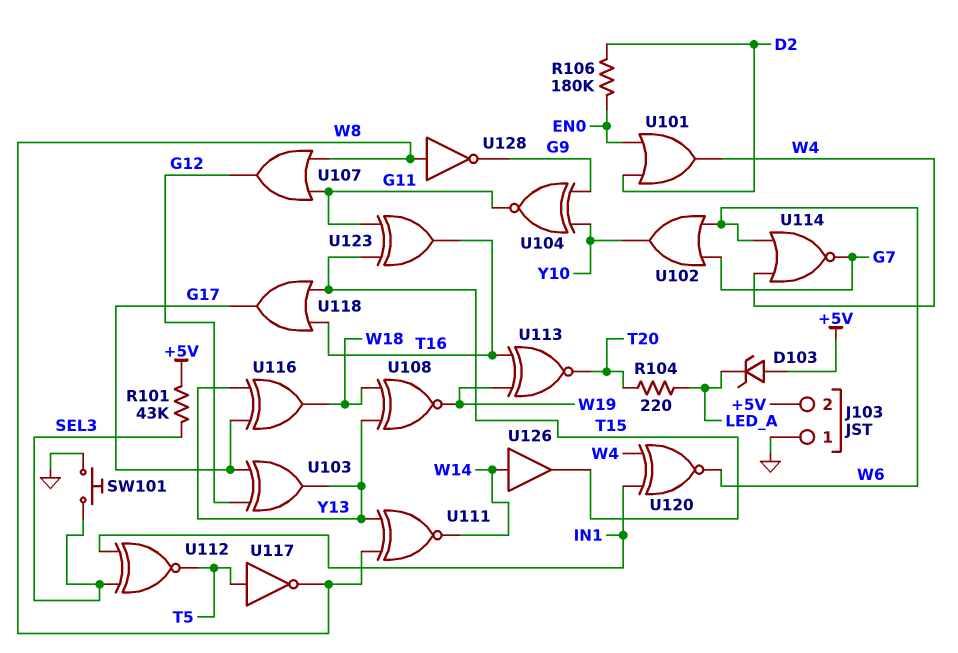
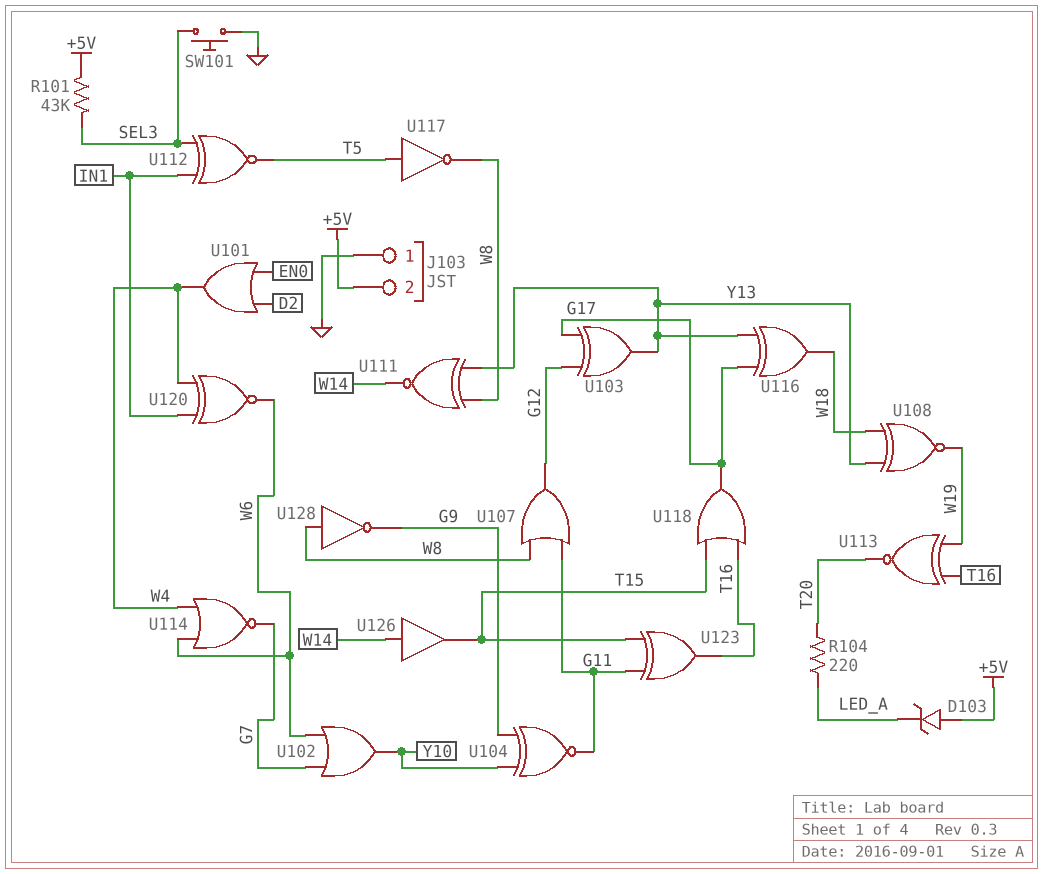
R106: 180k (D2, EN0) -> none

